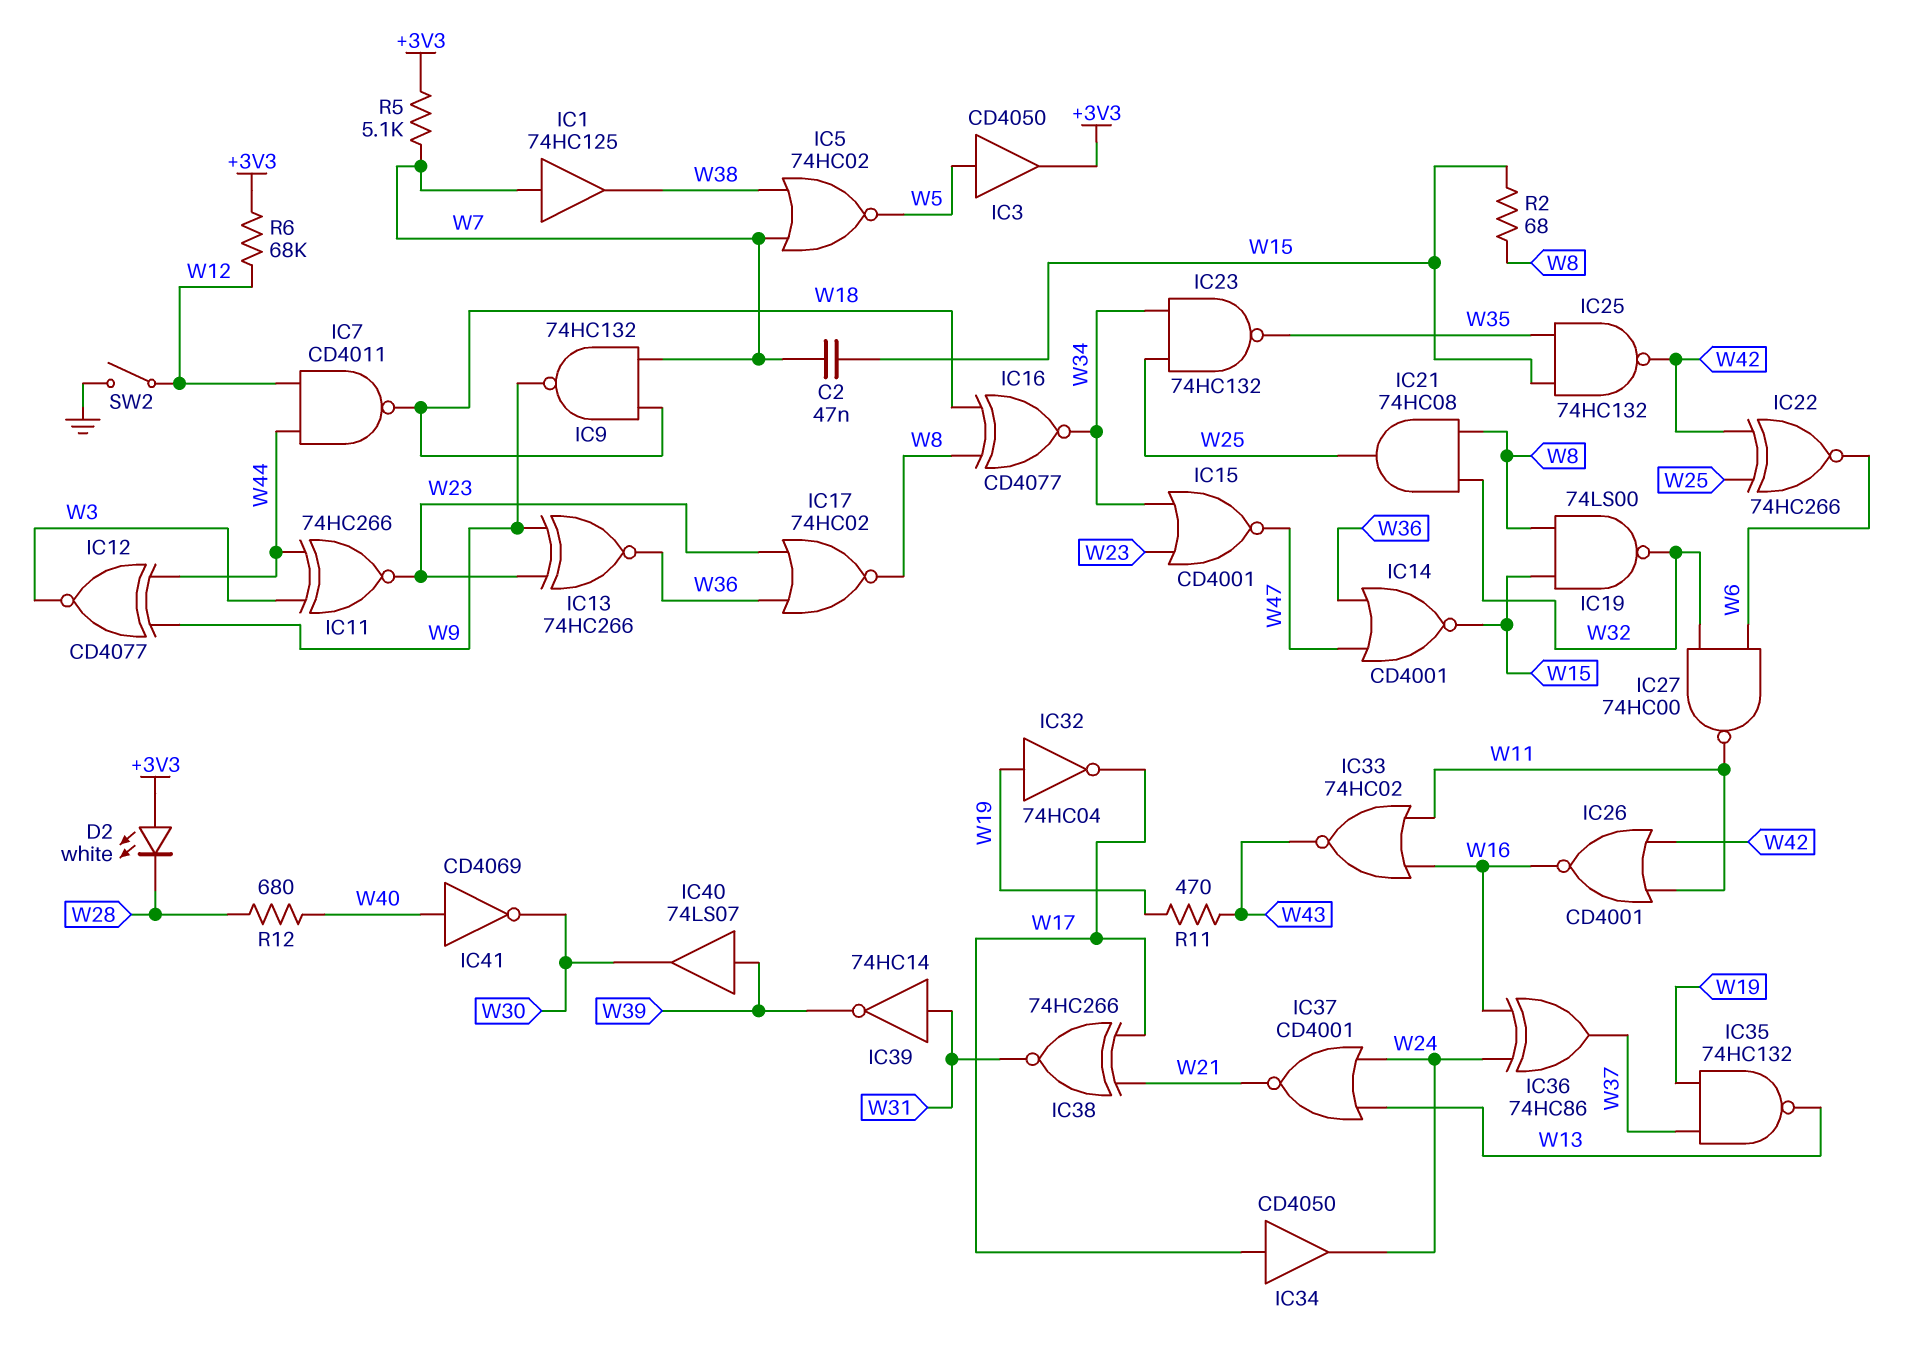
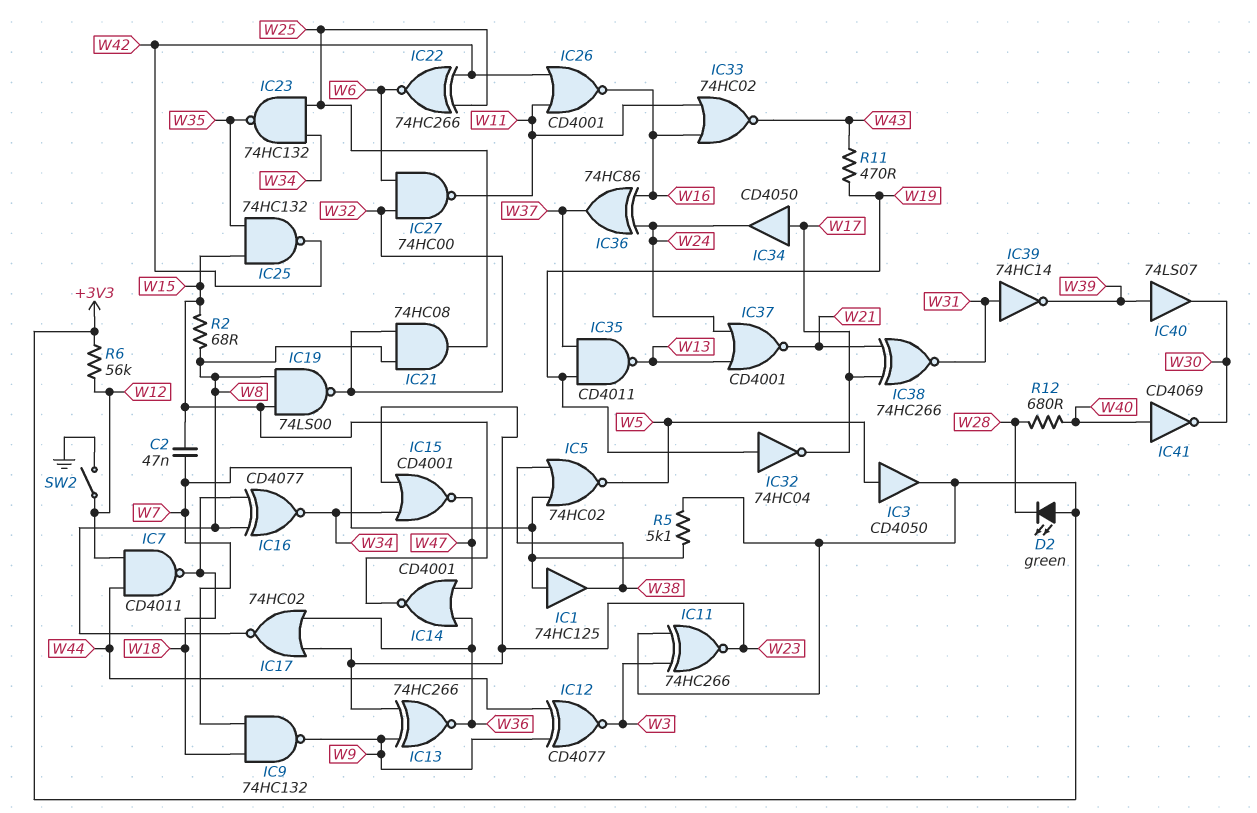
D2: LED white (A +3V3, K W28) -> LED green (A +3V3, K W28)
IC11: XNOR 74HC266 (in W3, in W44, out W23) -> XNOR 74HC266 (in +3V3, in W3, out W23)
IC35: NAND 74HC132 (in W19, in W37, out W13) -> NAND CD4011 (in W19, in W37, out W13)
R6: 68k (+3V3, W12) -> 56k (+3V3, W12)

